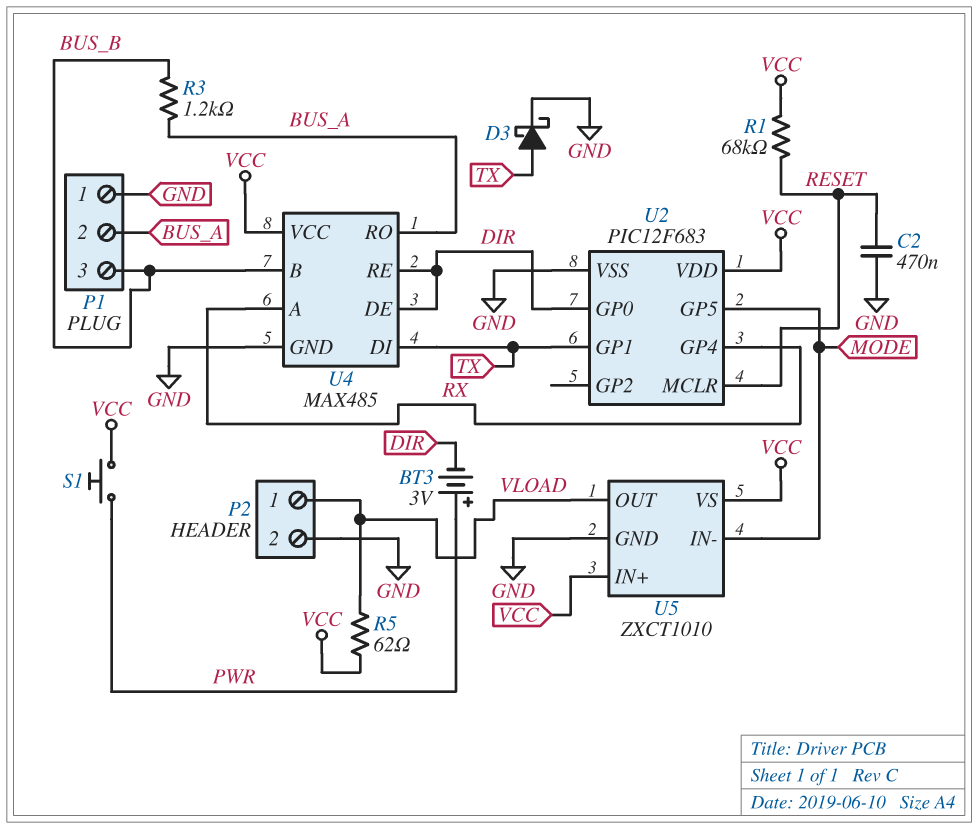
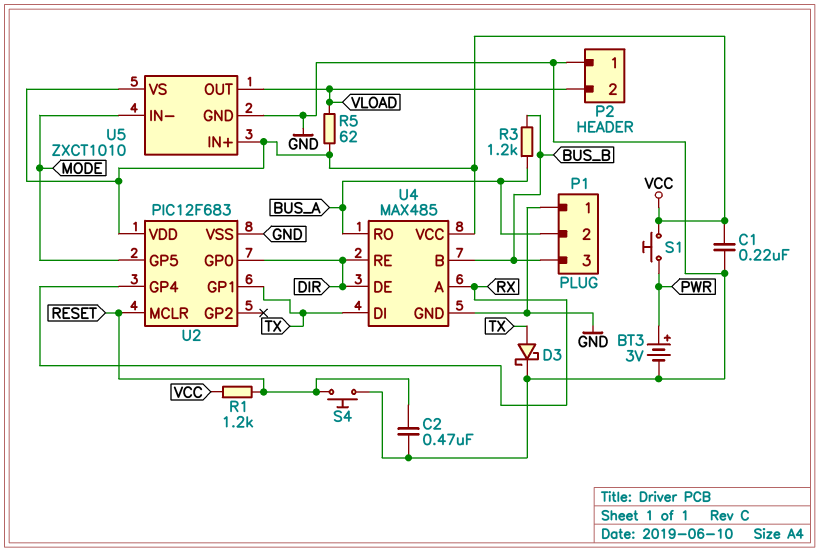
BT3: 3V (plus PWR, minus DIR) -> 3V (plus PWR, minus GND)
C1: none -> 220nF (GND, VCC)
P2 pin 1: VLOAD -> GND
P2 pin 2: GND -> VLOAD
R1: 68k (RESET, VCC) -> 1.2k (RESET, VCC)
S4: none -> button (GND, RESET)

